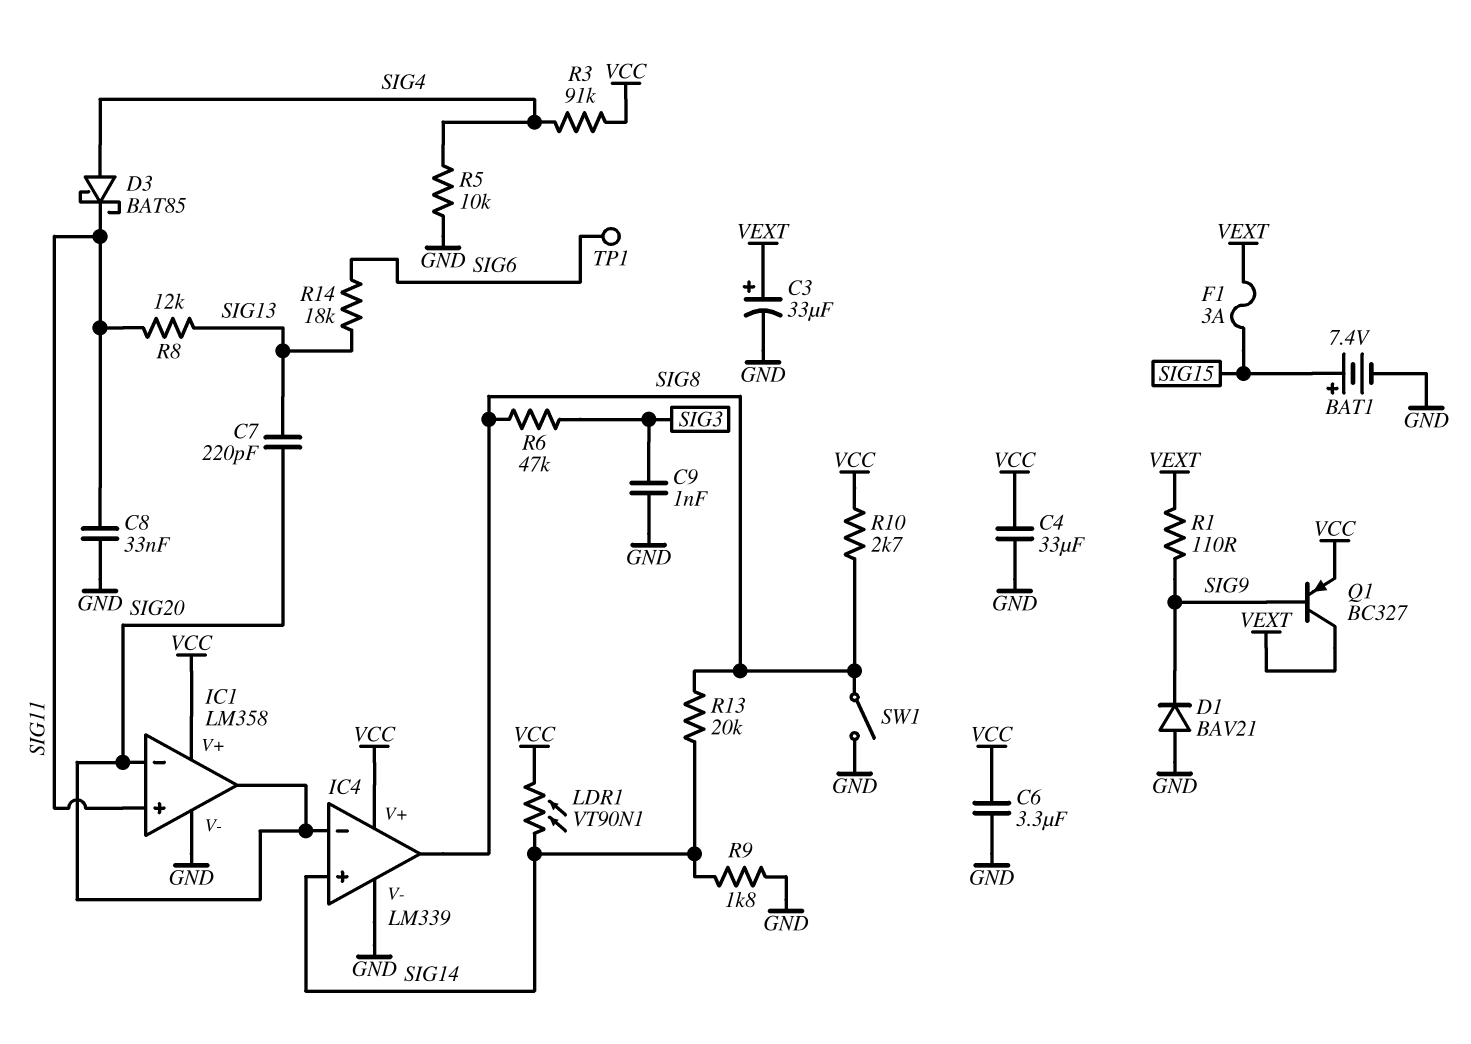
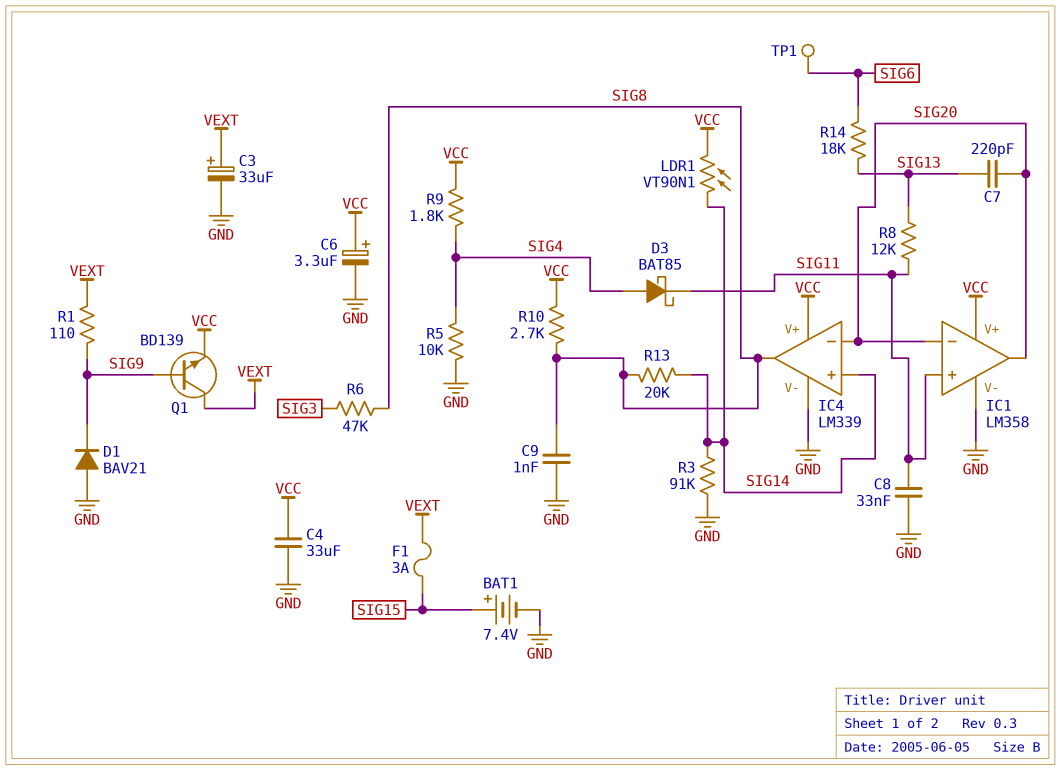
C6: 3.3uF (GND, VCC) -> 3.3uF (plus VCC, minus GND)
C9: 1nF (GND, SIG3) -> 1nF (GND, SIG8)
Q1: PNP BC327 (B SIG9, C VEXT, E VCC) -> NPN BD139 (B SIG9, C VEXT, E VCC)
R3: 91k (SIG4, VCC) -> 91k (GND, SIG14)
R9: 1.8k (GND, SIG14) -> 1.8k (SIG4, VCC)
SW1: switch (GND, SIG8) -> none

